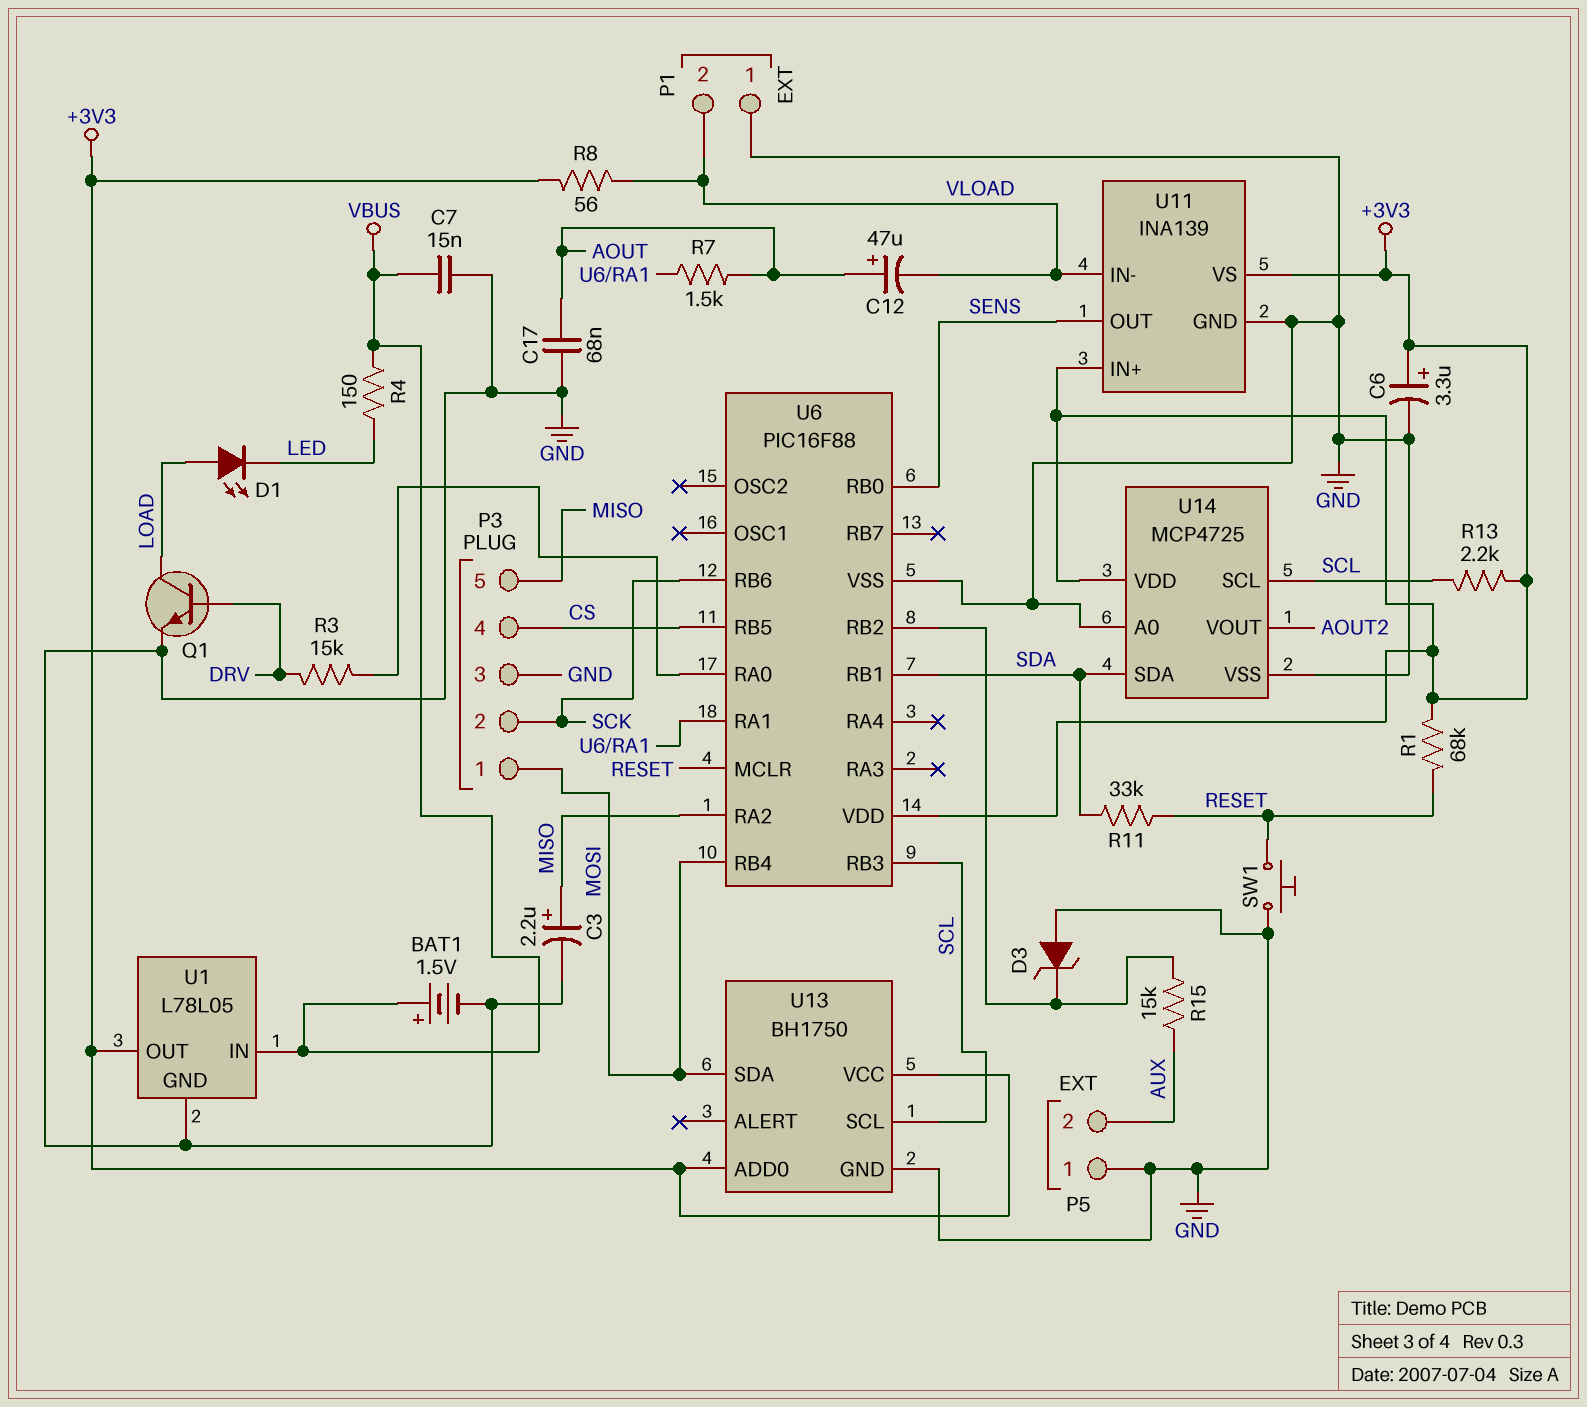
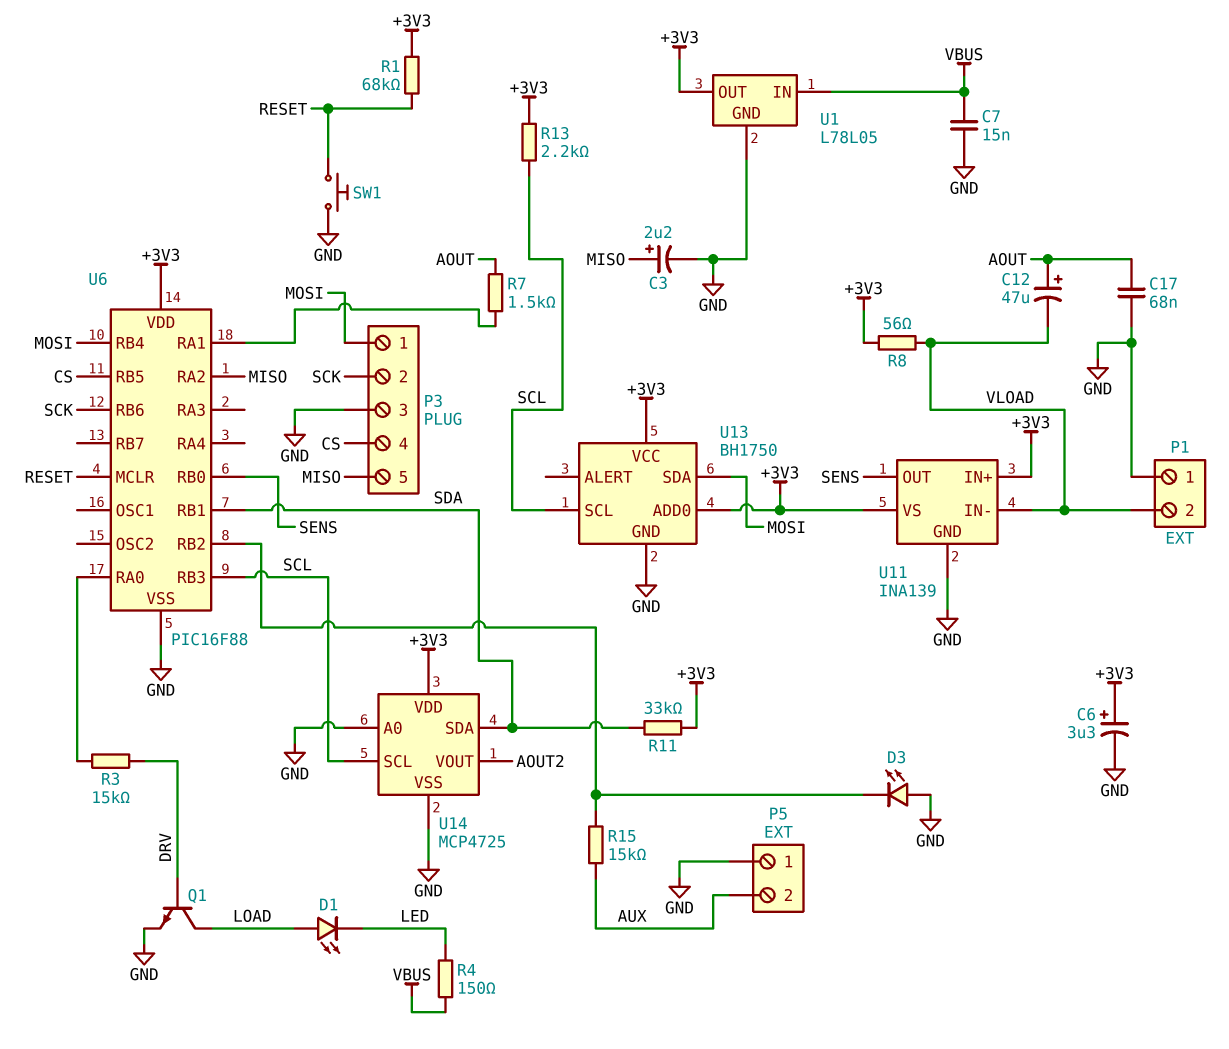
BAT1: 1.5V (plus VBUS, minus GND) -> none
D3: zener (A GND, K U6/RB2) -> LED (A GND, K U6/RB2)
R11: 33k (RESET, SDA) -> 33k (+3V3, SDA)

